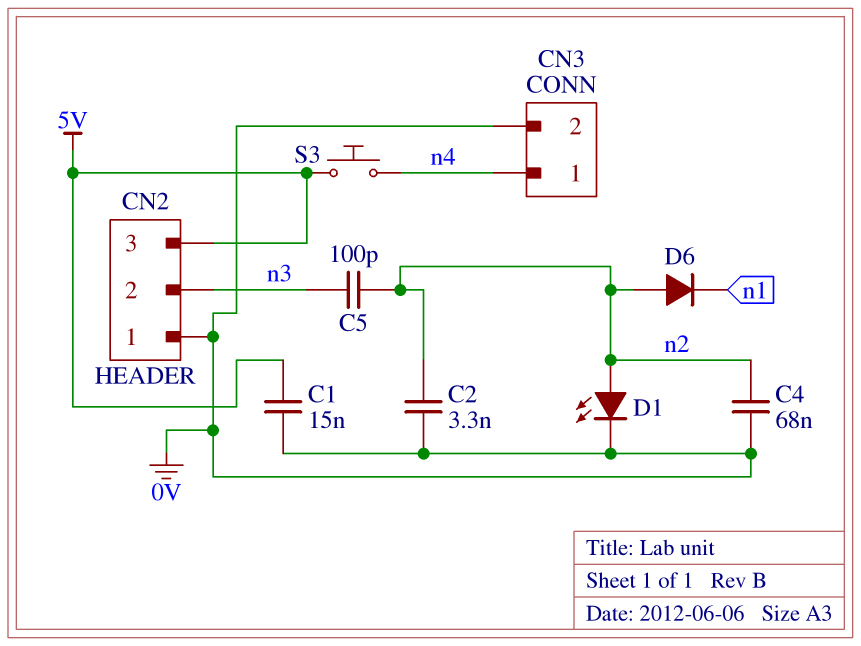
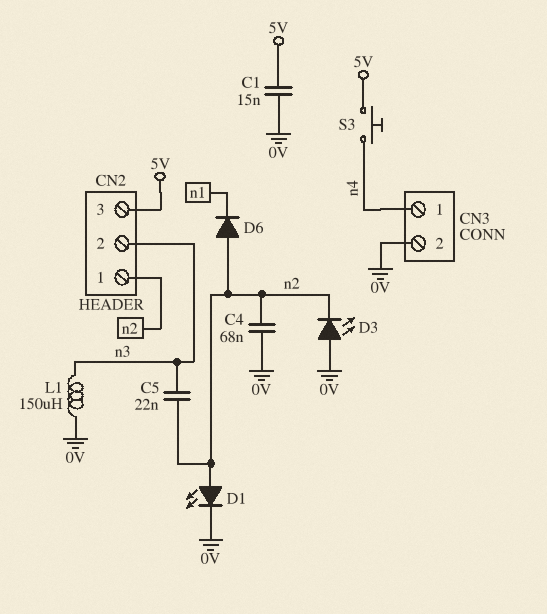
C2: 3.3nF (0V, n2) -> none
C5: 100pF (n2, n3) -> 22nF (n2, n3)
CN2 pin 1: 0V -> n2
D3: none -> LED (A 0V, K n2)
L1: none -> 150uH (0V, n3)

